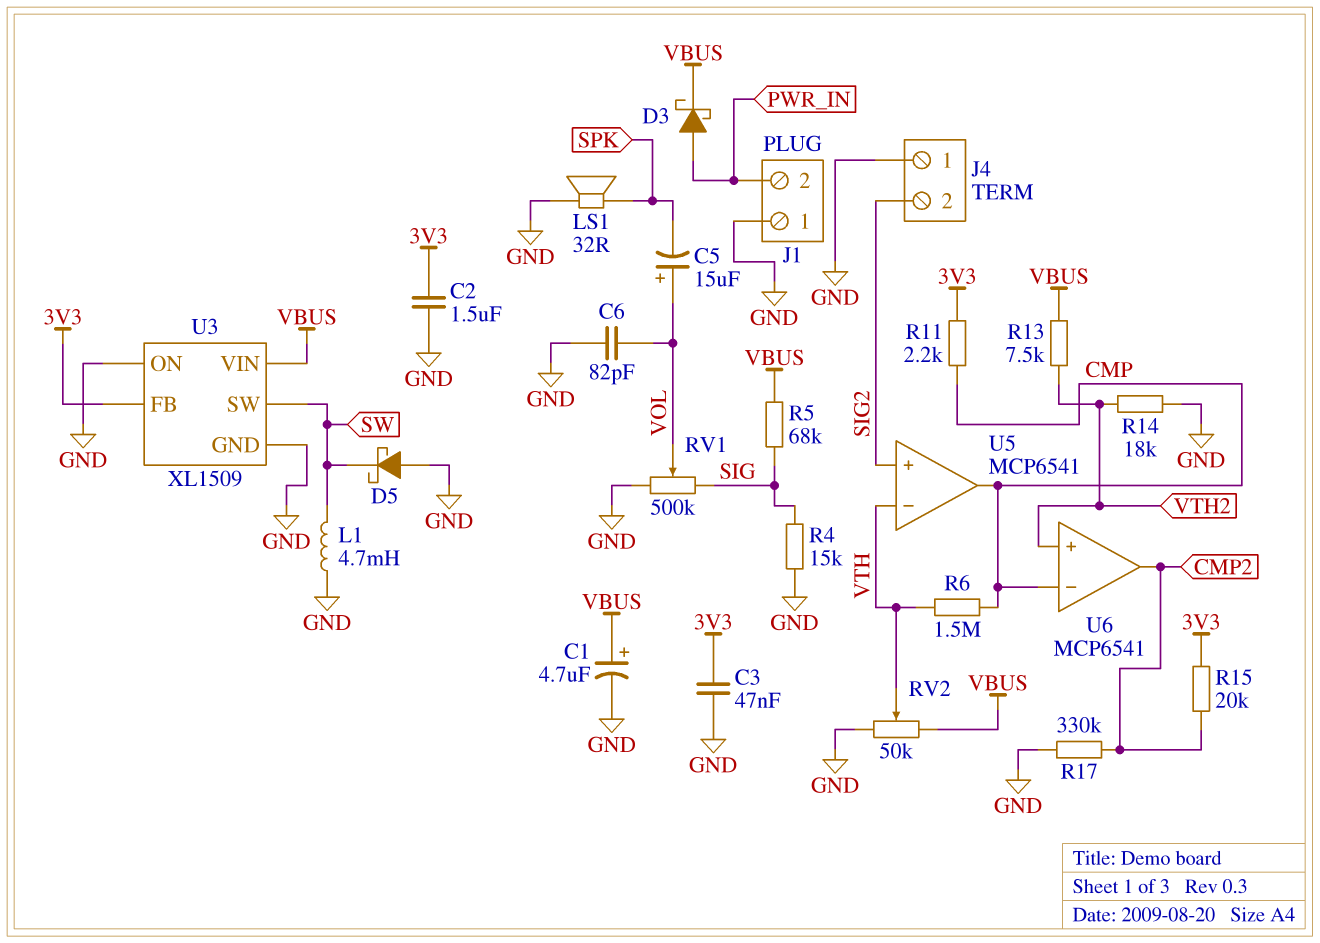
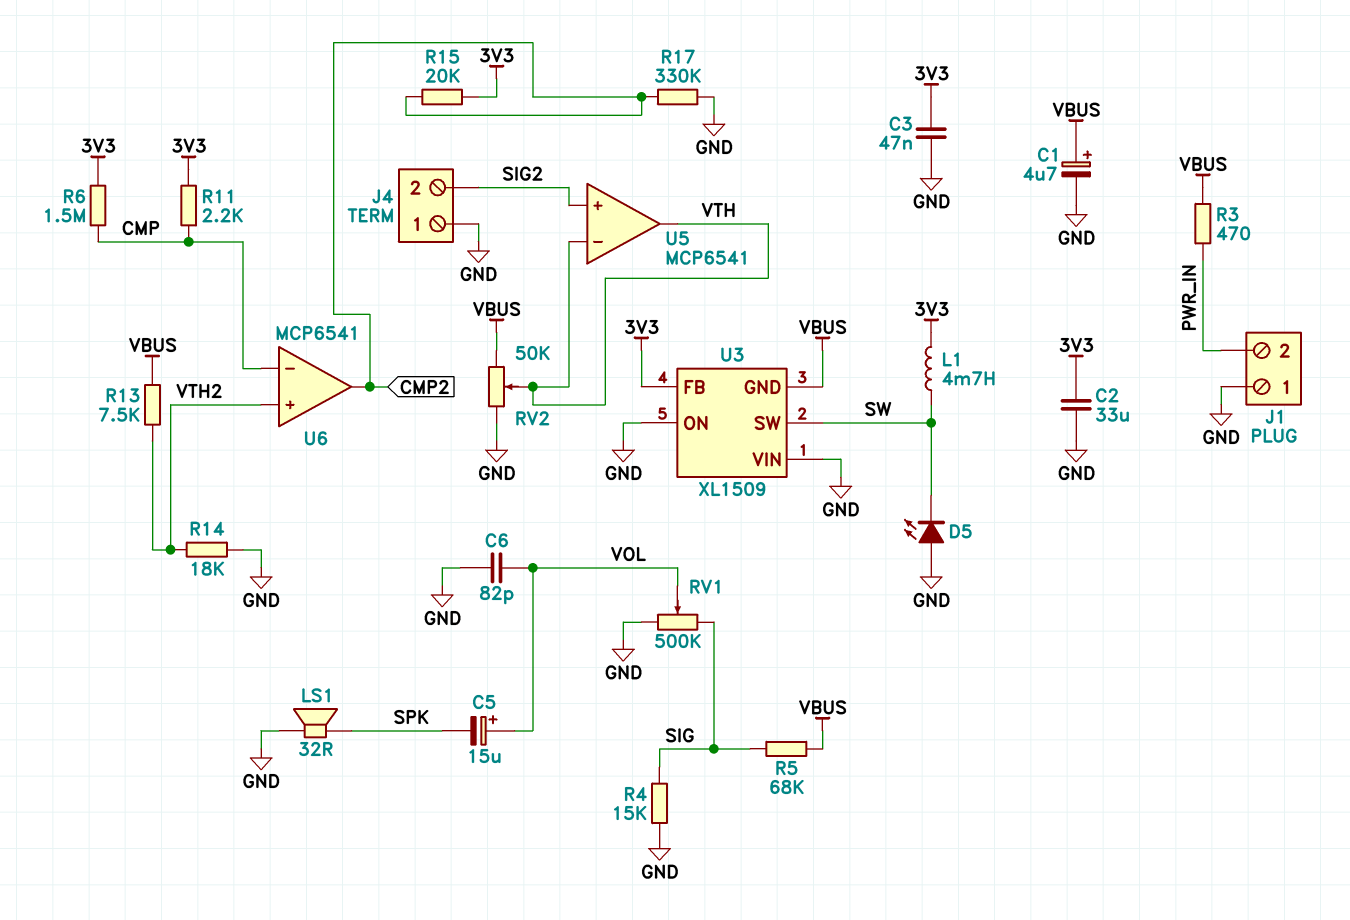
C2: 1.5uF (3V3, GND) -> 33uF (3V3, GND)
D3: schottky (A PWR_IN, K VBUS) -> none
D5: schottky (A GND, K SW) -> LED (A GND, K SW)
L1: 4.7mH (GND, SW) -> 4.7mH (3V3, SW)
R3: none -> 470 (PWR_IN, VBUS)
R6: 1.5M (CMP, VTH) -> 1.5M (3V3, CMP)
U3 pin GND: GND -> VBUS
U3 pin VIN: VBUS -> GND
U5 pin out: CMP -> VTH

